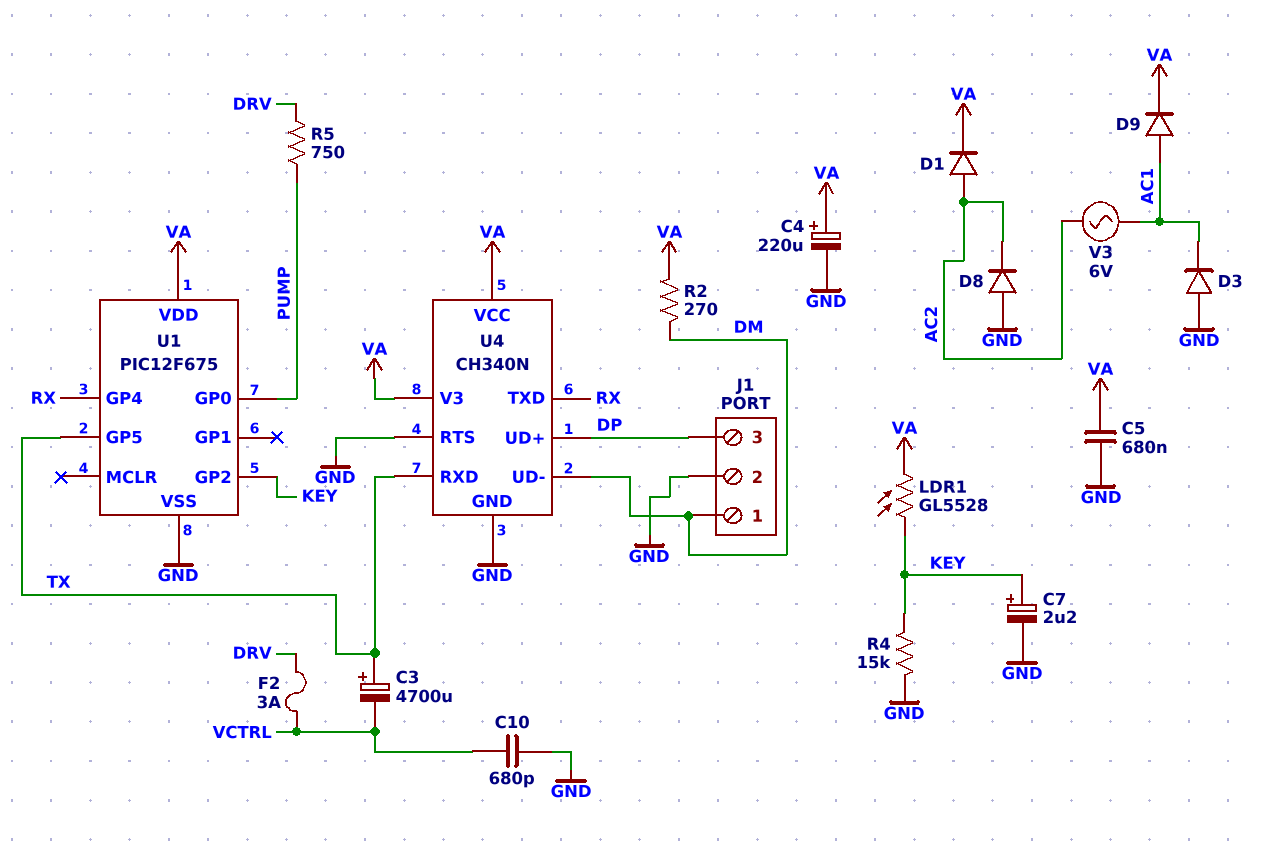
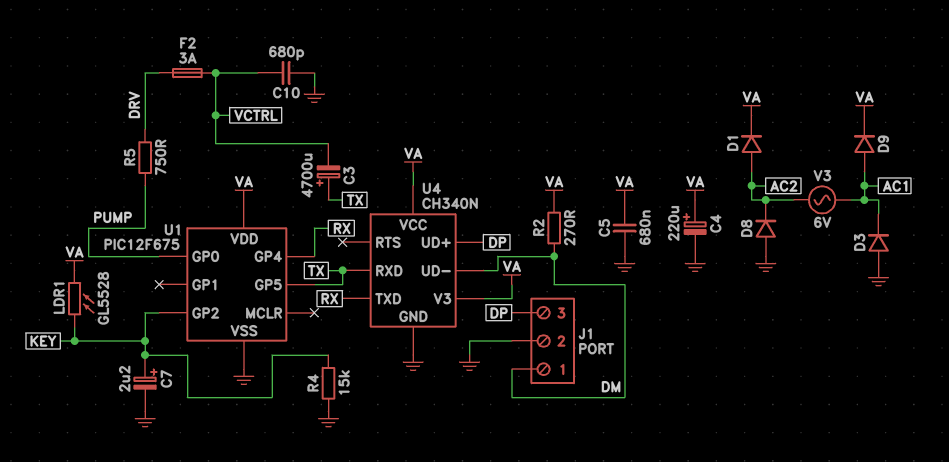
U4 pin RTS: GND -> none

